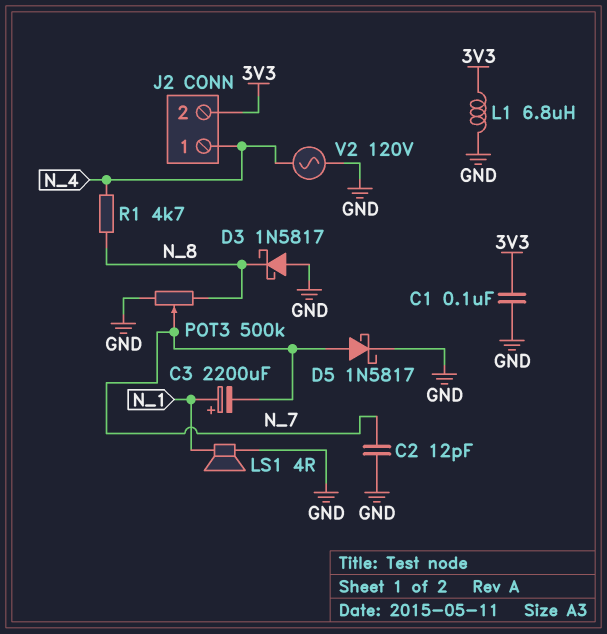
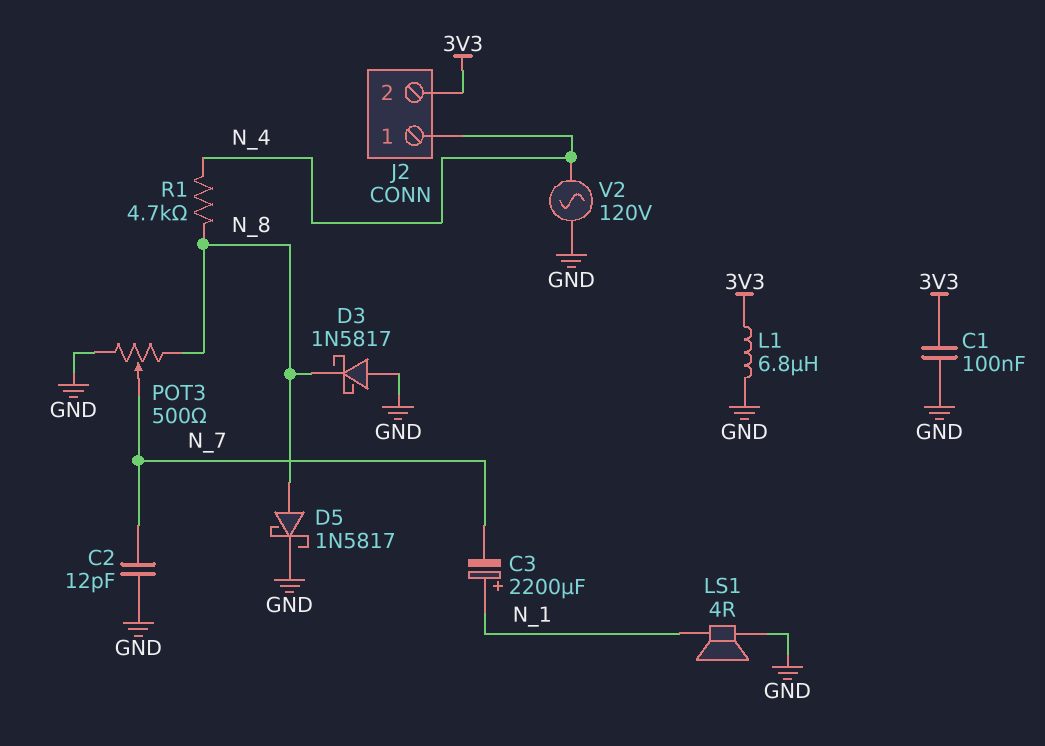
D5: schottky 1N5817 (A N_7, K GND) -> schottky 1N5817 (A N_8, K GND)
POT3: 500k (GND, N_8, wiper N_7) -> 500 (GND, N_8, wiper N_7)

